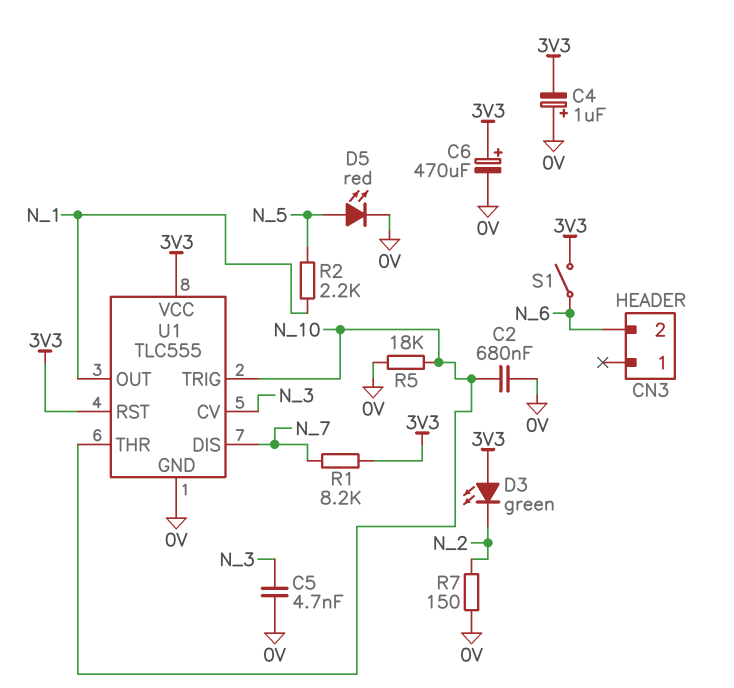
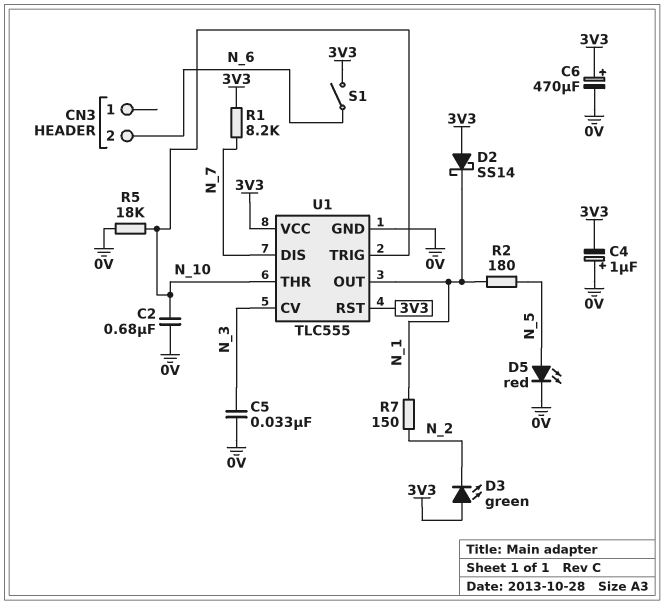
C5: 4.7nF (0V, N_3) -> 33nF (0V, N_3)
D2: none -> schottky SS14 (A 3V3, K N_1)
R2: 2.2k (N_1, N_5) -> 180 (N_1, N_5)
R7: 150 (0V, N_2) -> 150 (N_1, N_2)

